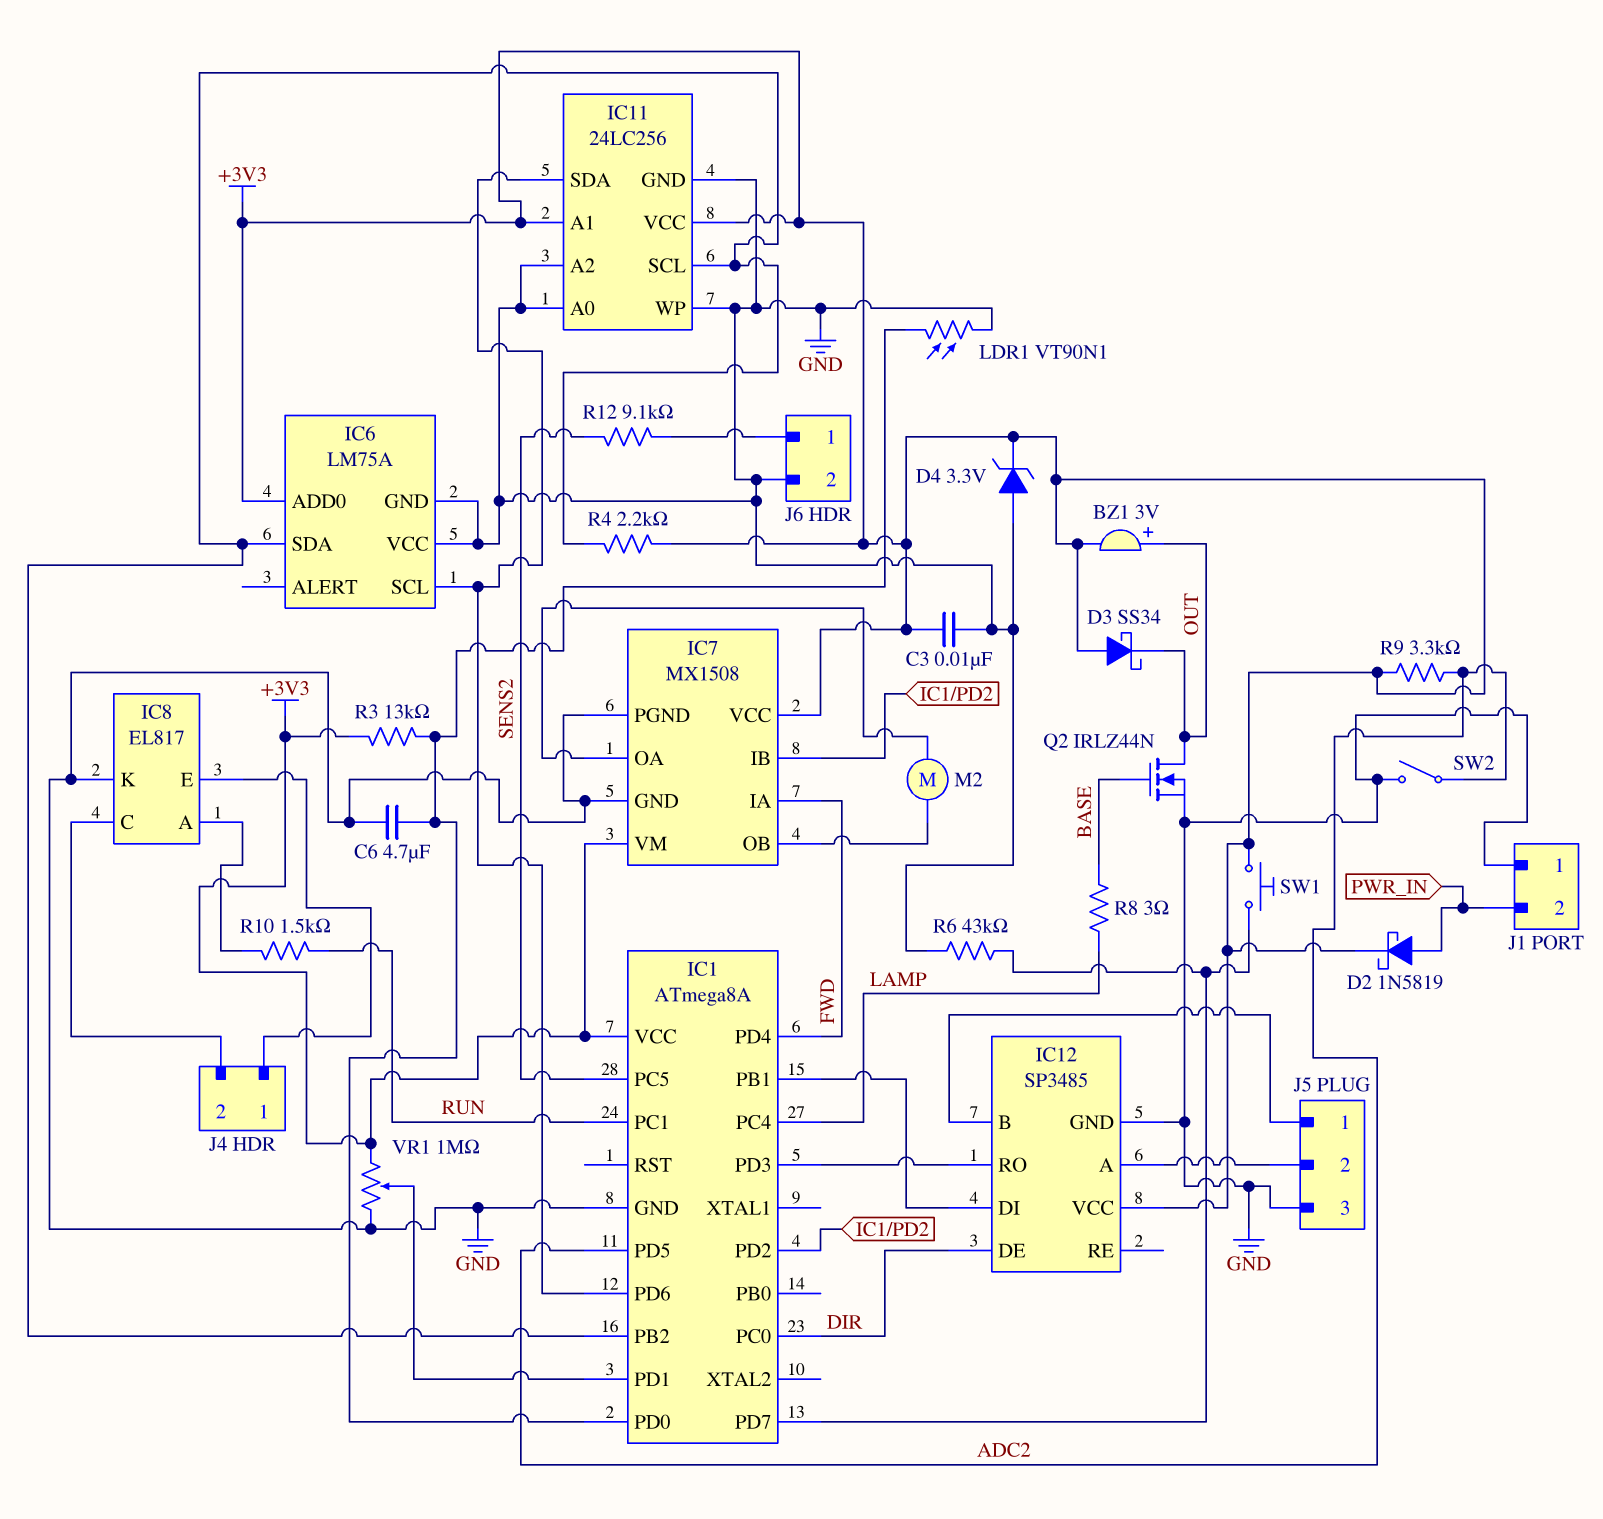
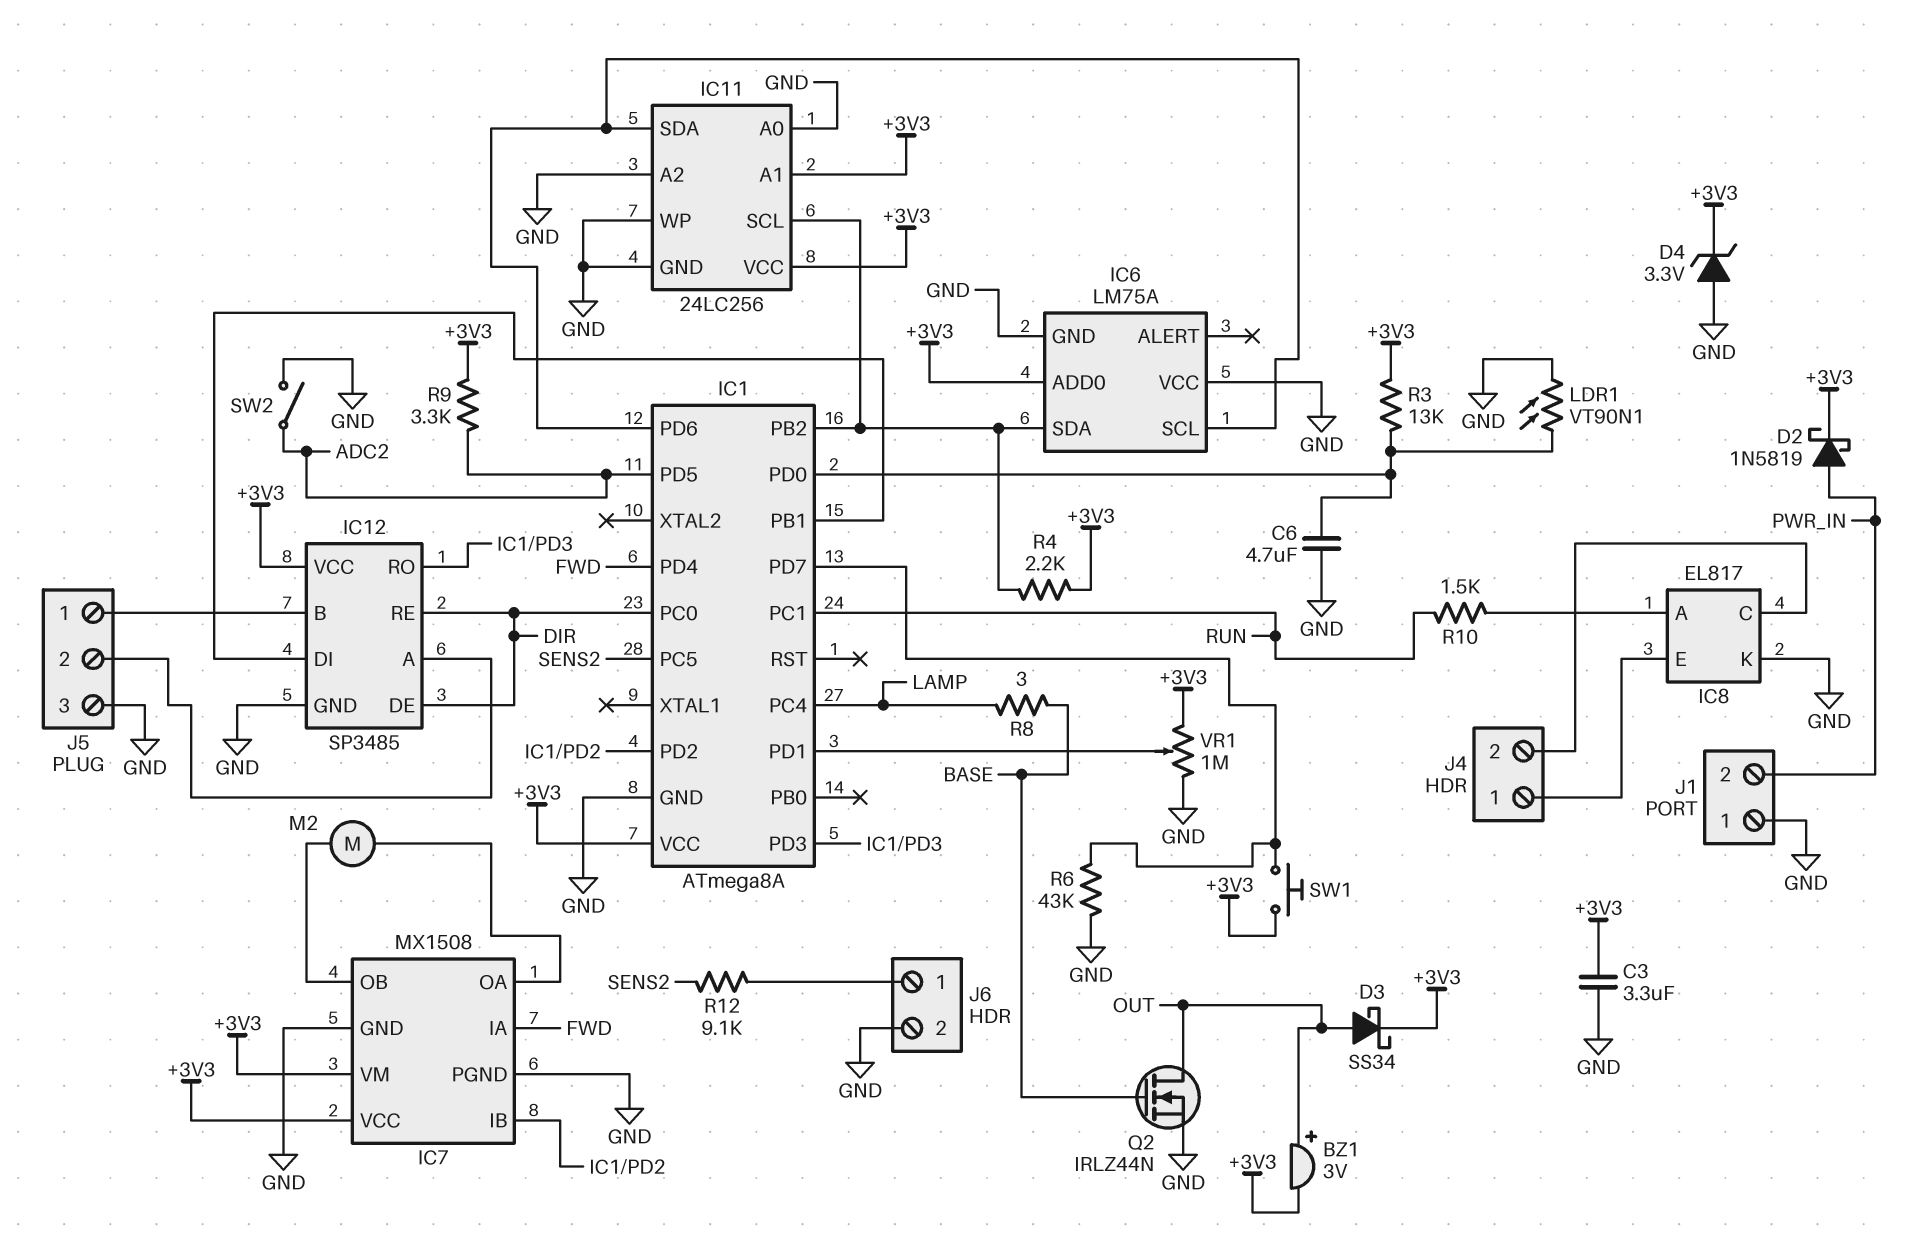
C3: 10nF (+3V3, GND) -> 3.3uF (+3V3, GND)
D3: schottky SS34 (A +3V3, K OUT) -> schottky SS34 (A OUT, K +3V3)
IC12 pin RE: none -> DIR

